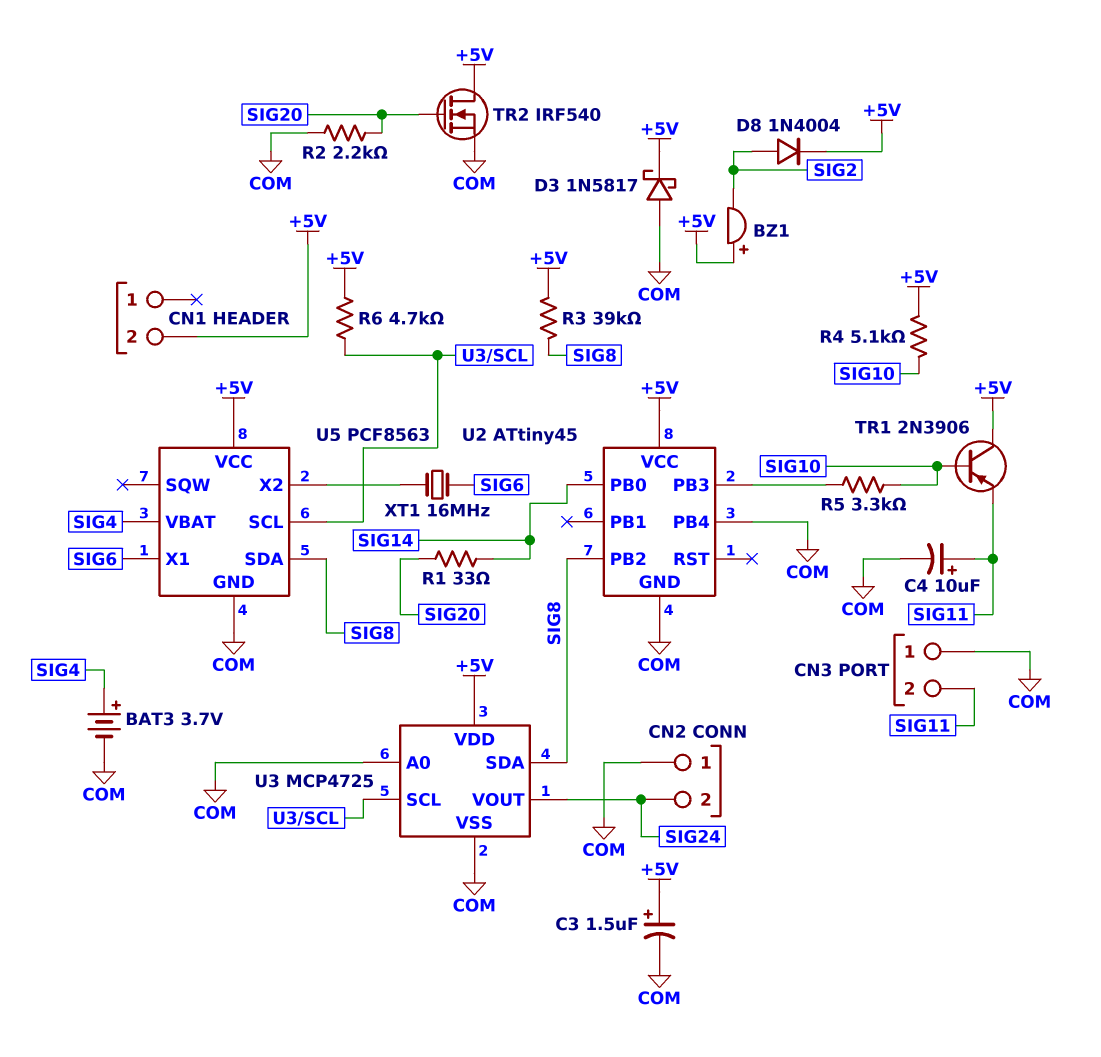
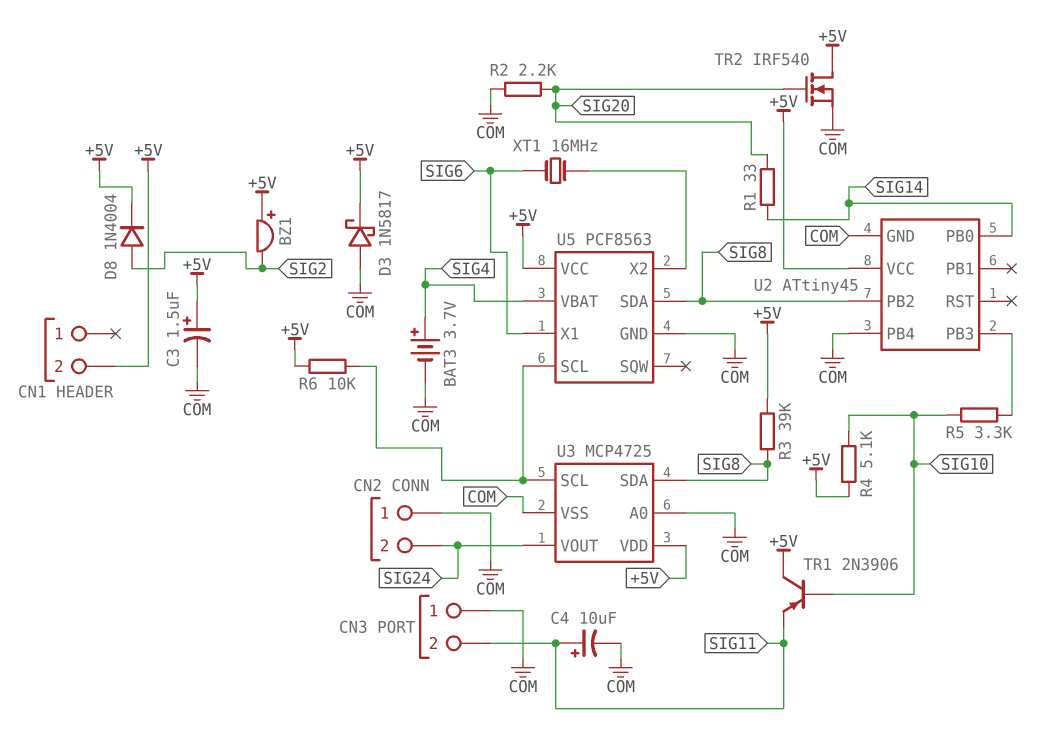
R6: 4.7k (+5V, U3/SCL) -> 10k (+5V, U3/SCL)

